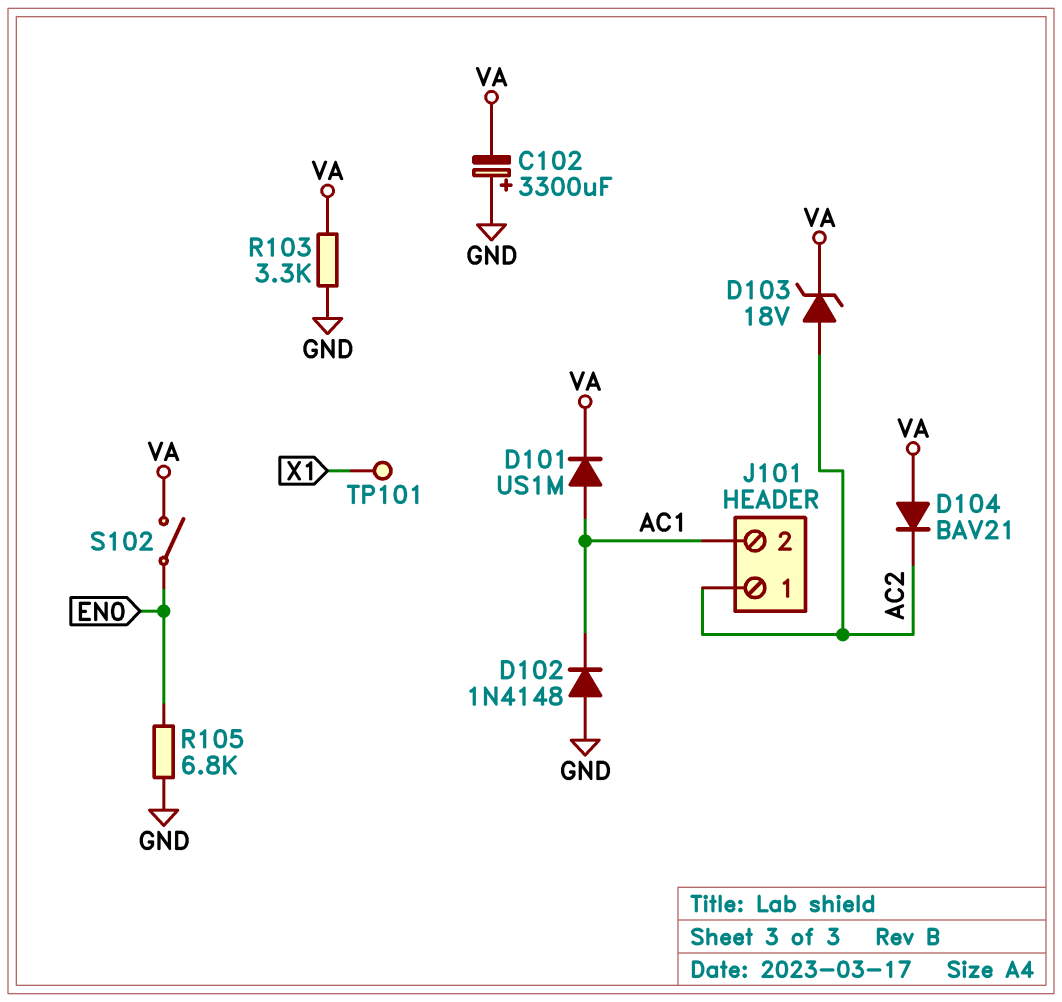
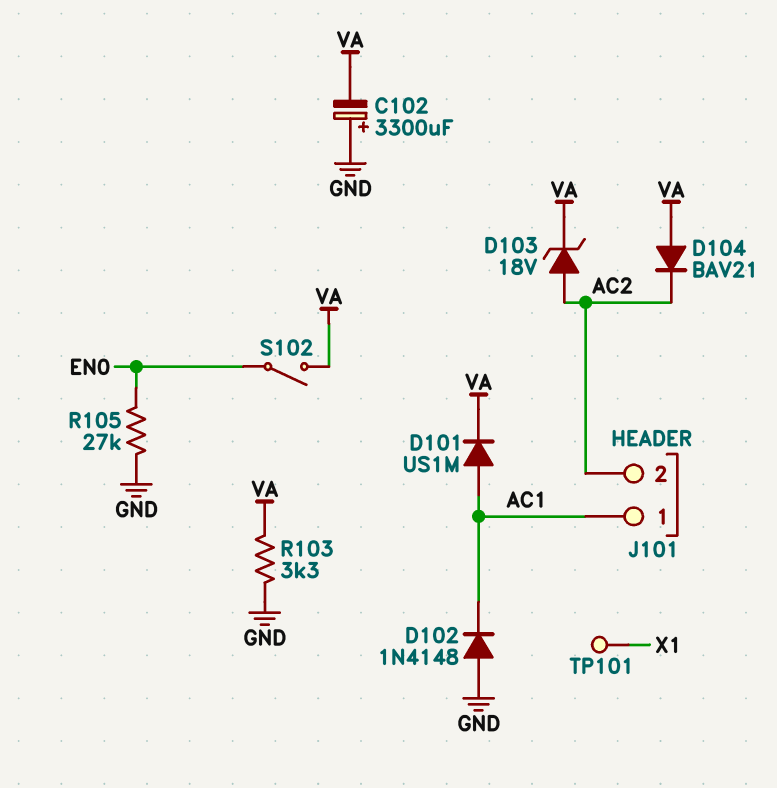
J101 pin 1: AC2 -> AC1
J101 pin 2: AC1 -> AC2
R105: 6.8k (EN0, GND) -> 27k (EN0, GND)

